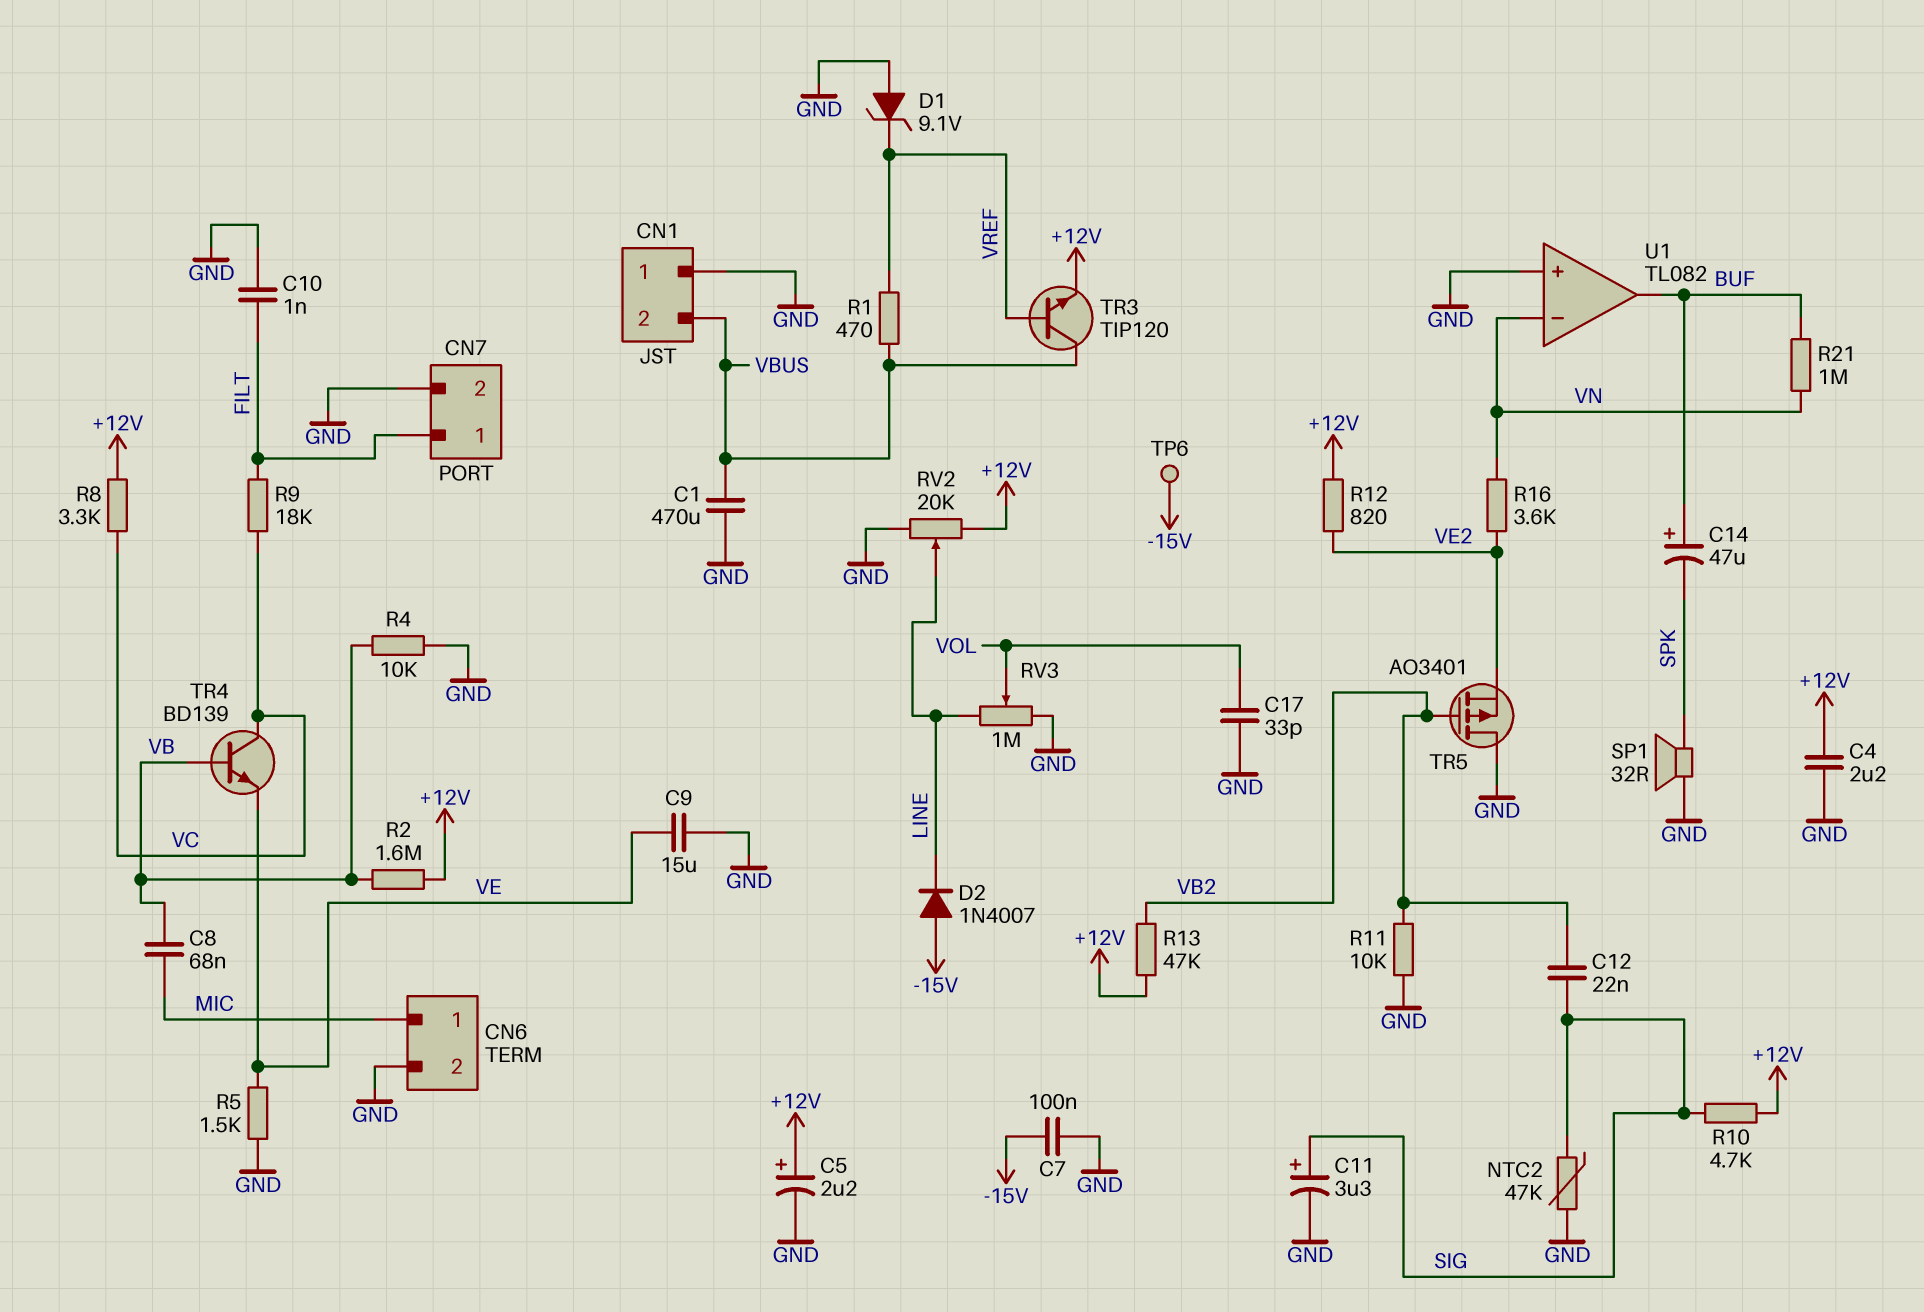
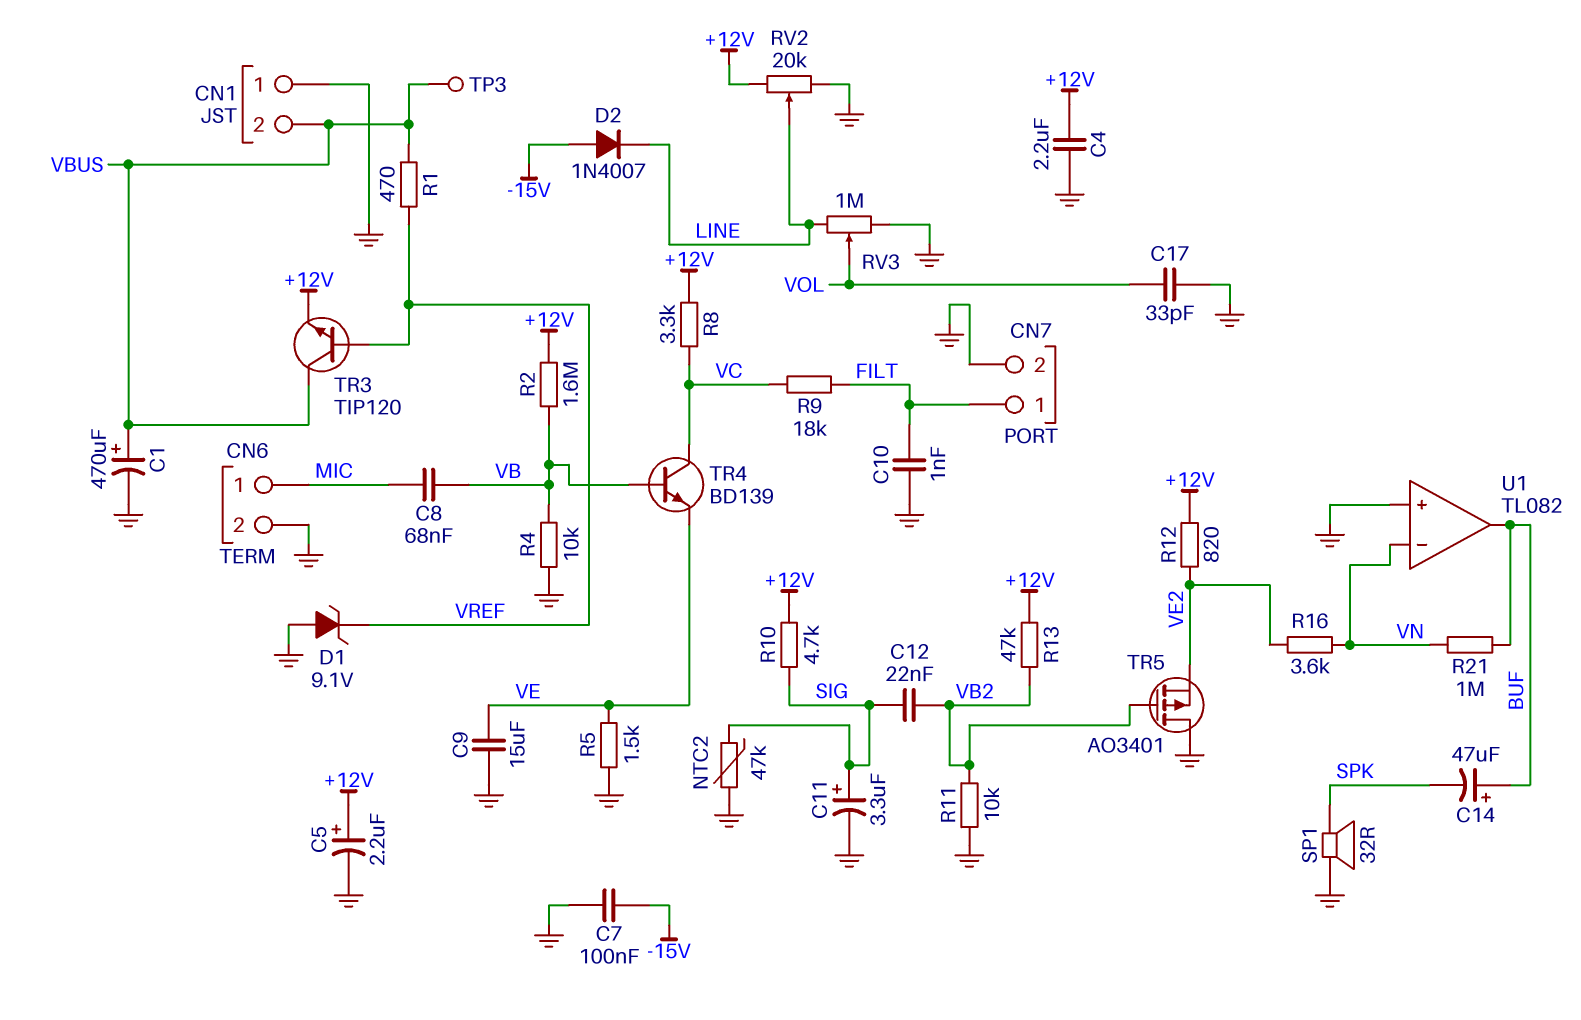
C1: 470uF (GND, VBUS) -> 470uF (plus VBUS, minus GND)
TP3: none -> test point (VBUS)
TP6: test point (-15V) -> none

